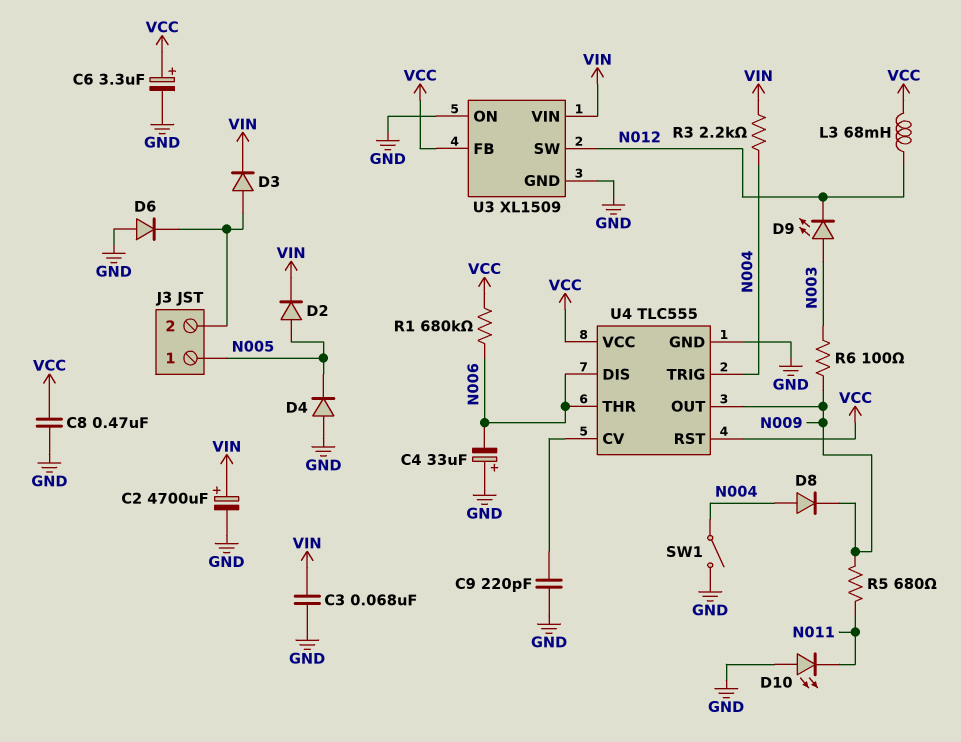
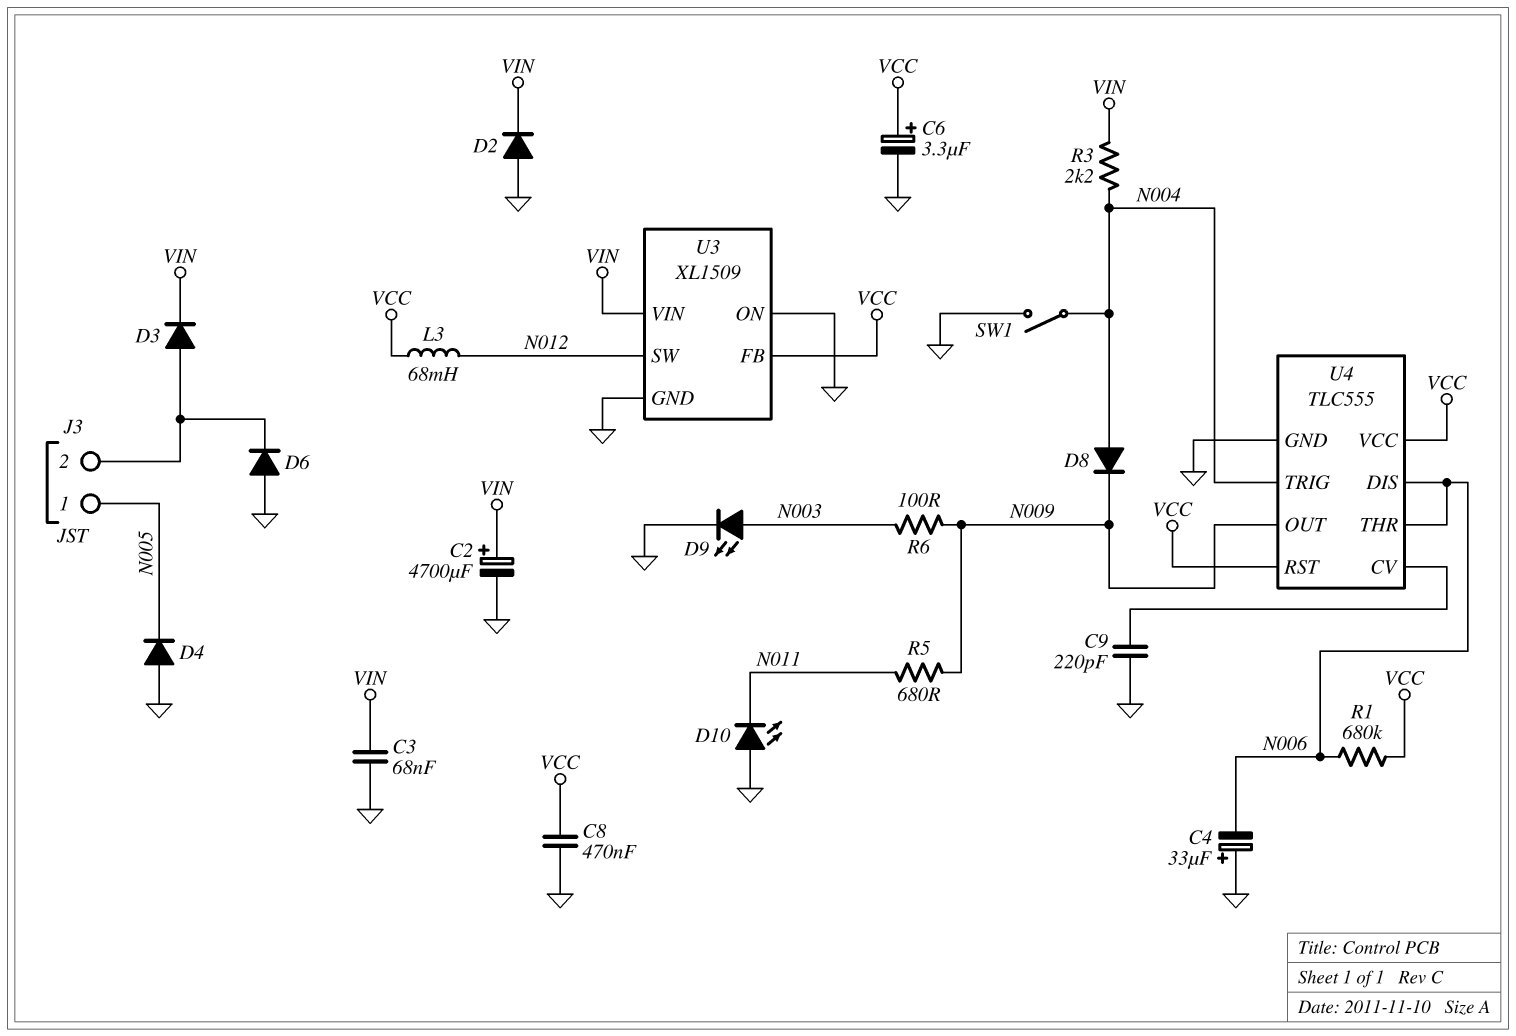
D2: diode (A N005, K VIN) -> diode (A GND, K VIN)
D9: LED (A N003, K N012) -> LED (A N003, K GND)

